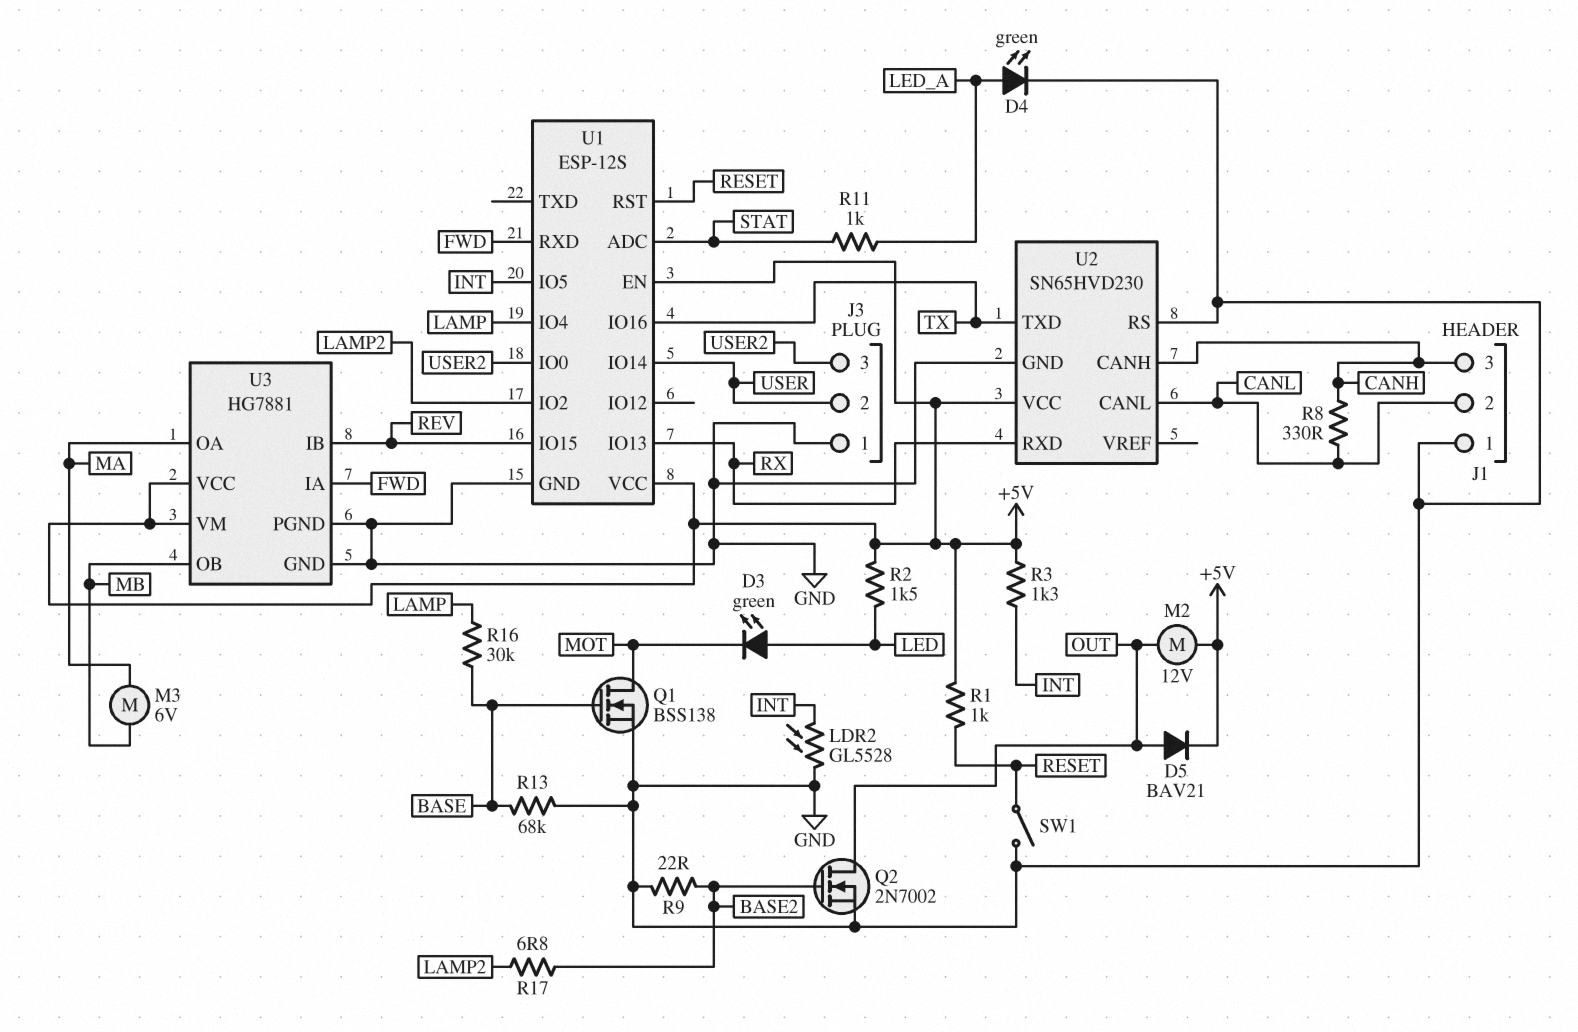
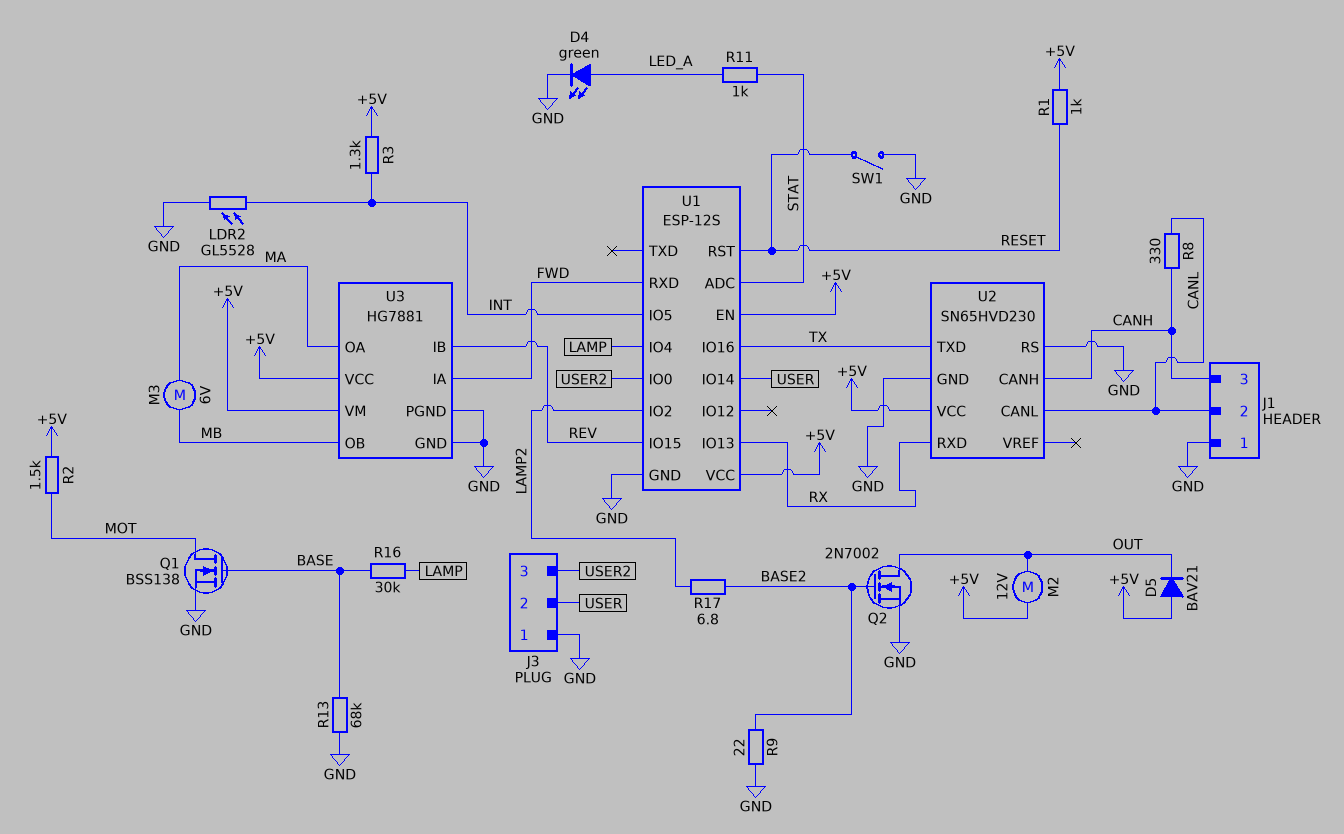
D3: LED green (A LED, K MOT) -> none
D5: diode BAV21 (A OUT, K +5V) -> diode BAV21 (A +5V, K OUT)
R2: 1.5k (+5V, LED) -> 1.5k (+5V, MOT)

